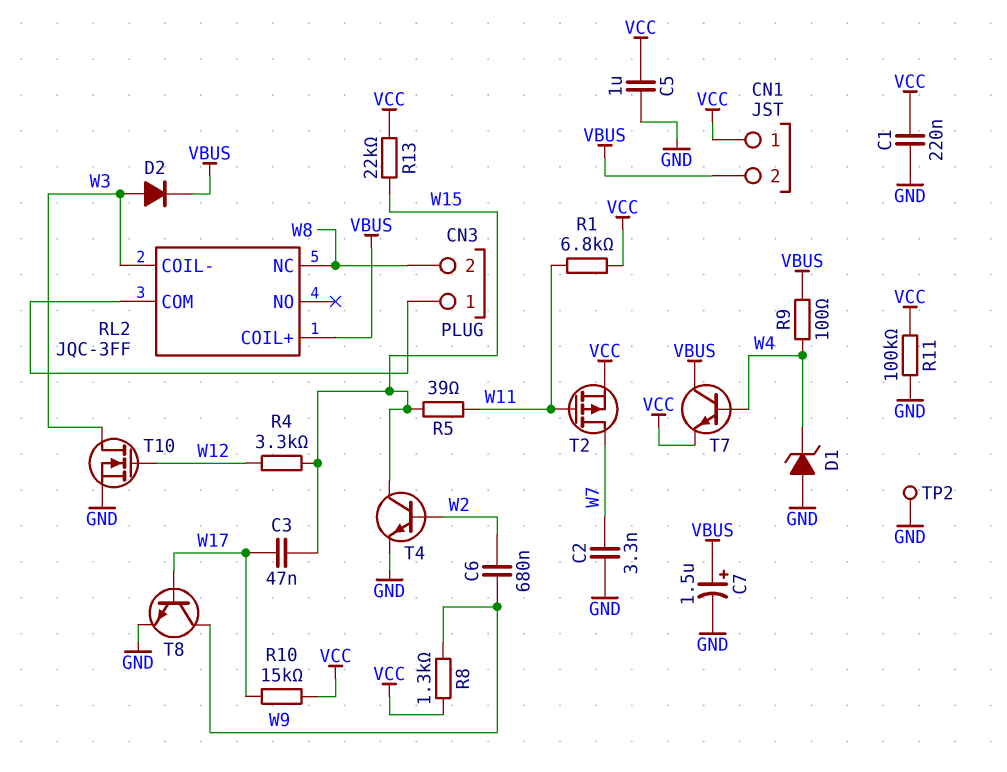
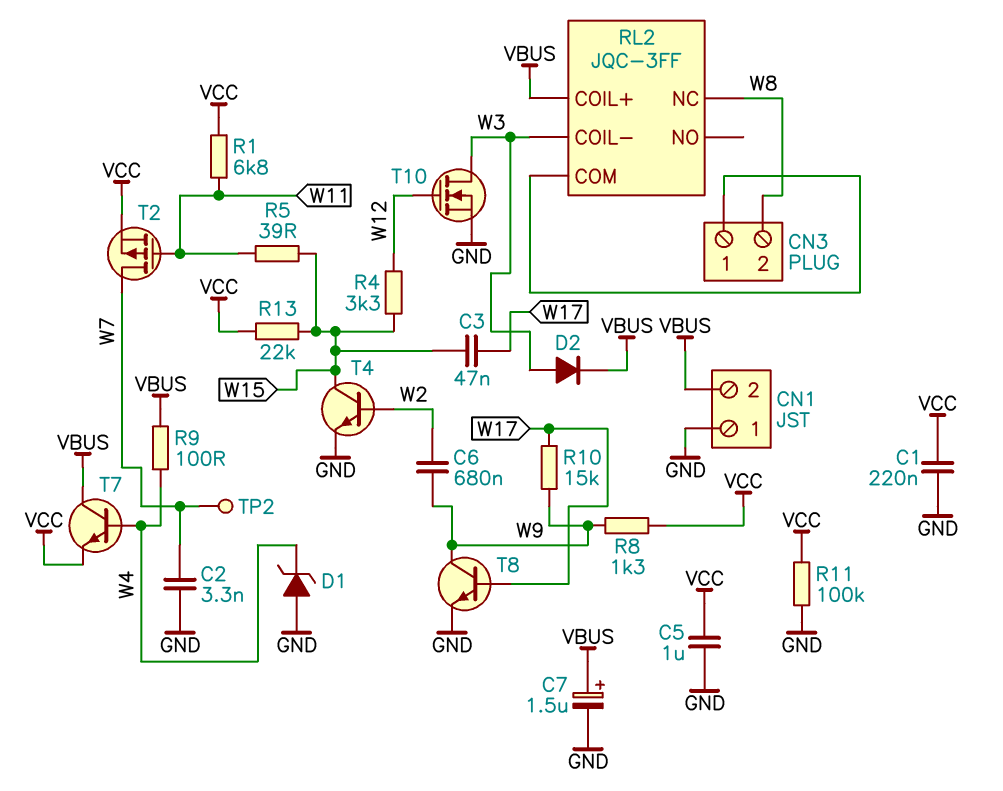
CN1 pin 1: VCC -> GND
R10: 15k (VCC, W17) -> 15k (W9, W17)
TP2: test point (GND) -> test point (W7)

